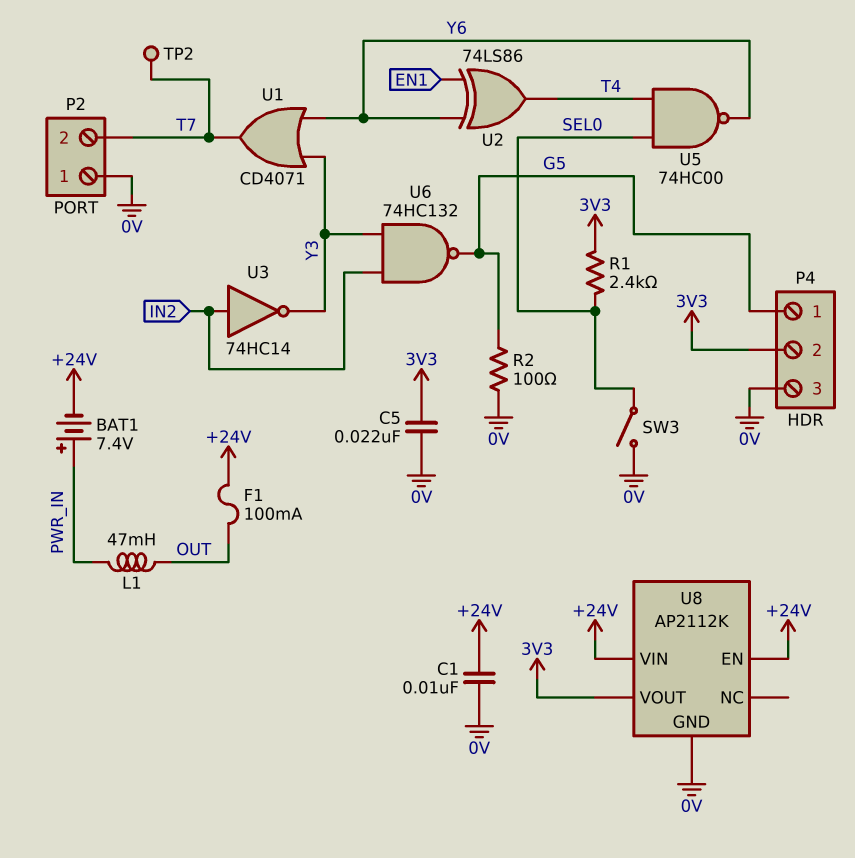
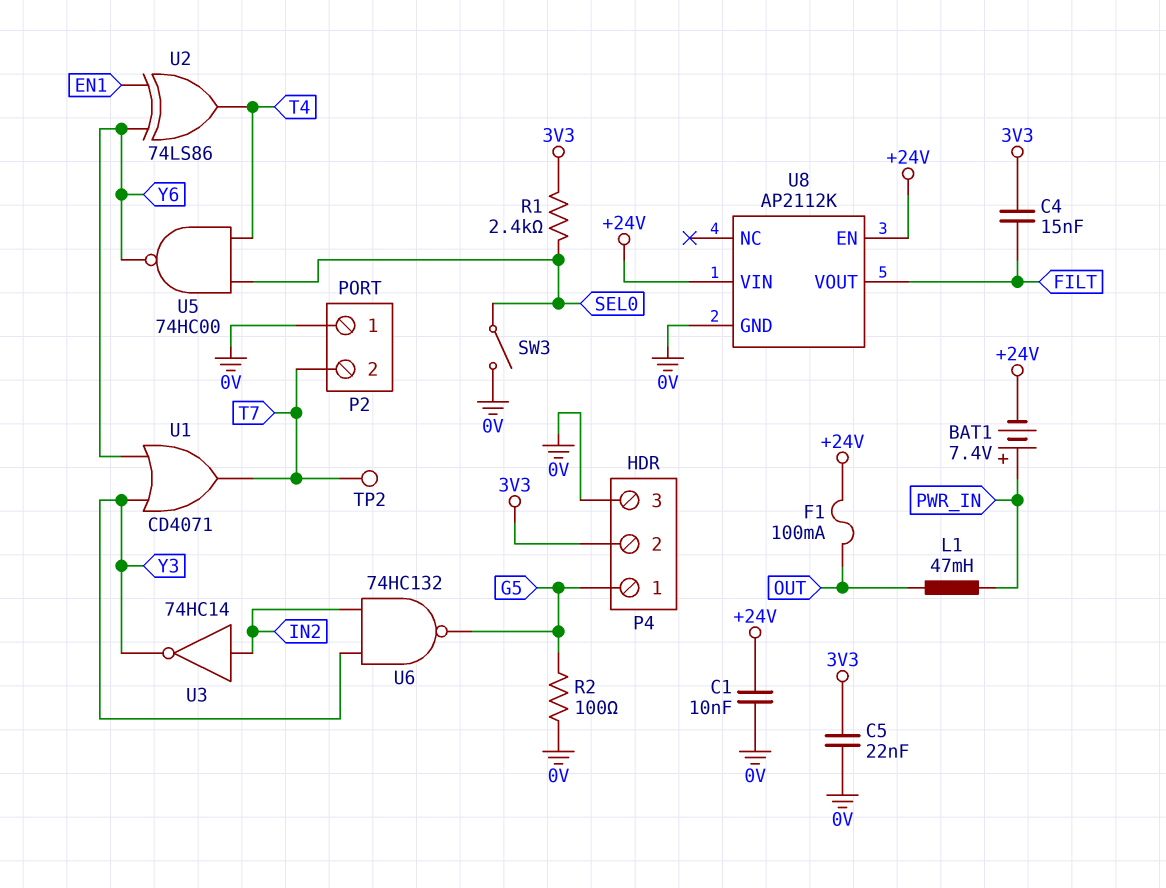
C4: none -> 15nF (3V3, FILT)
U8 pin VOUT: 3V3 -> FILT

